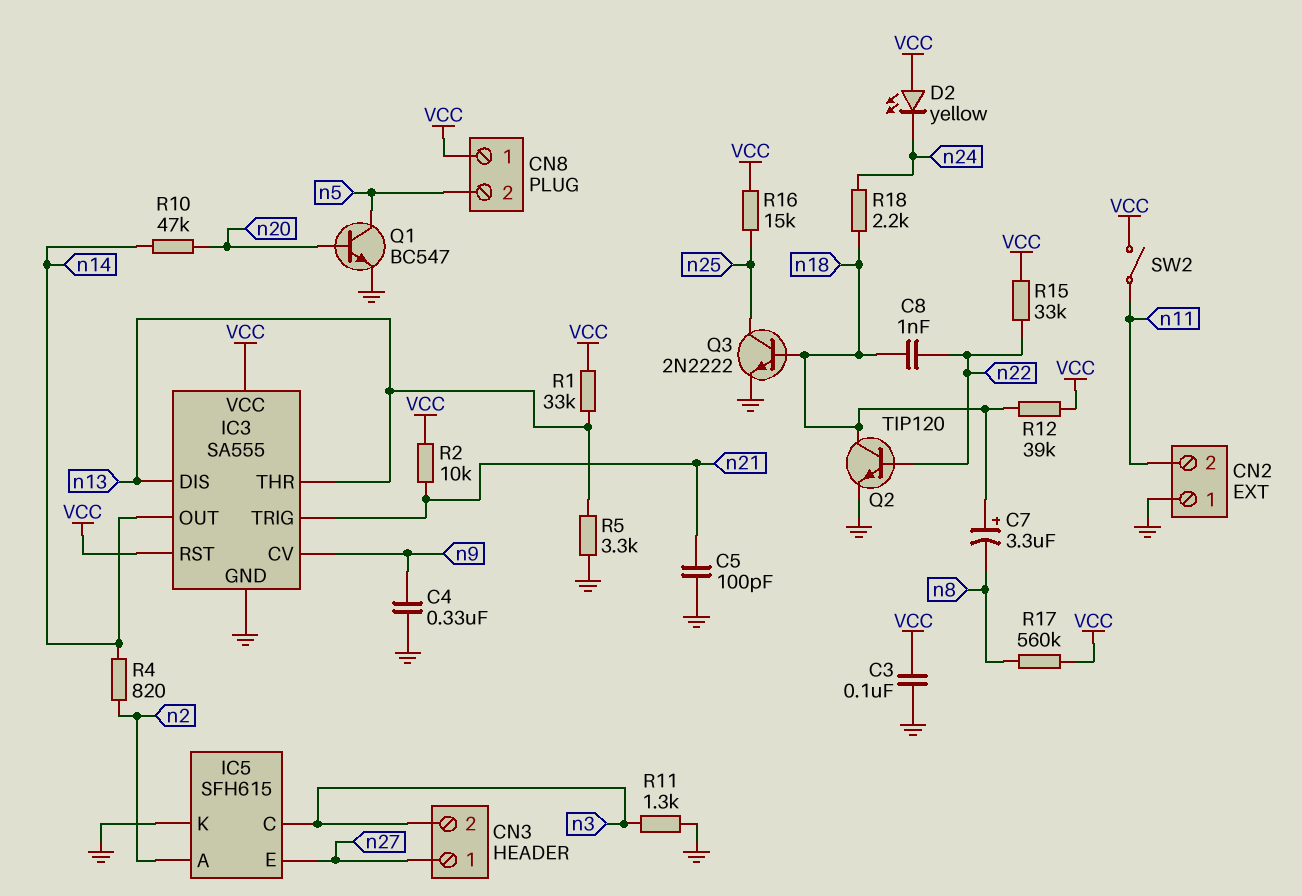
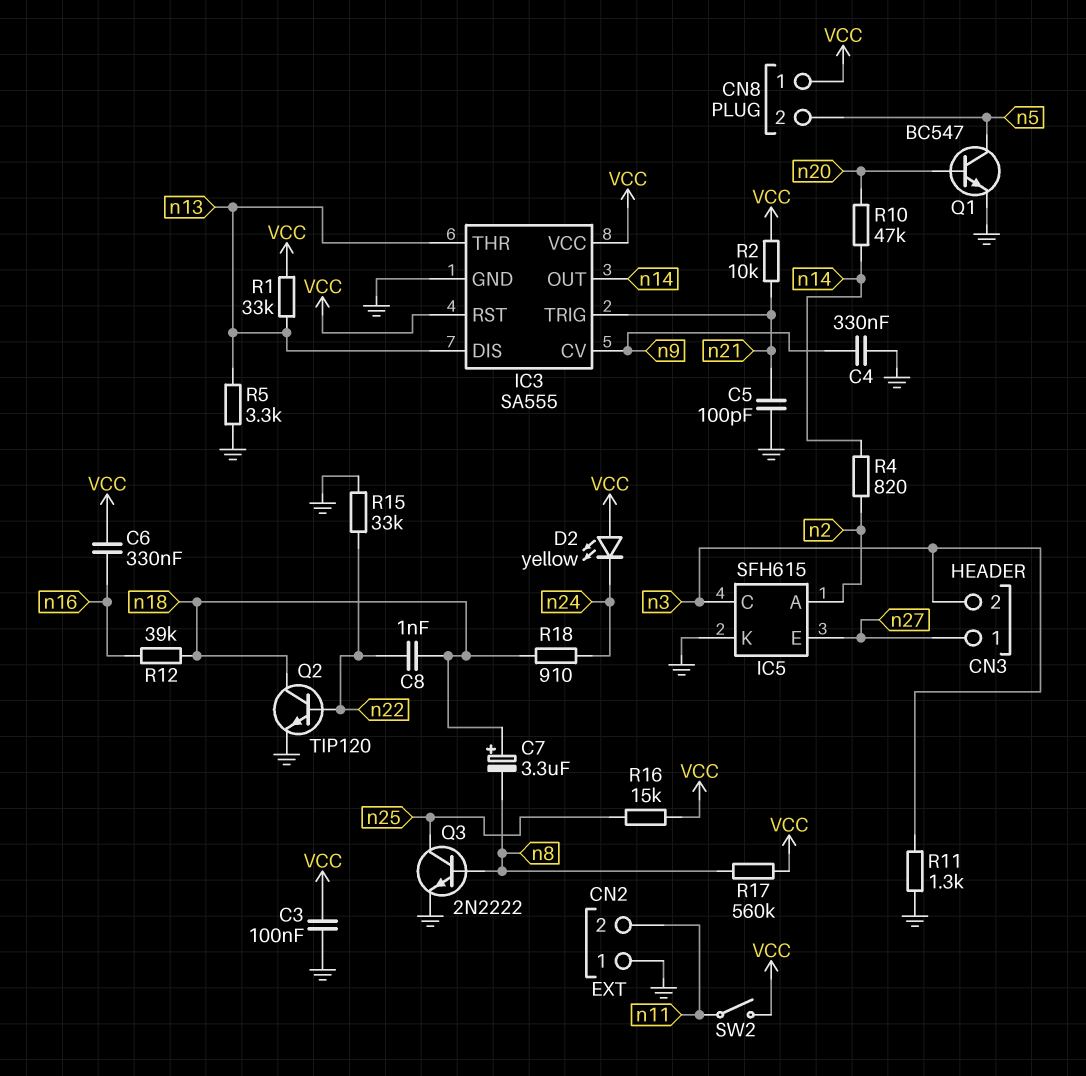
C6: none -> 330nF (VCC, n16)
Q3: NPN 2N2222 (B n18, C n25, E GND) -> NPN 2N2222 (B n8, C n25, E GND)
R12: 39k (VCC, n18) -> 39k (n16, n18)
R15: 33k (VCC, n22) -> 33k (GND, n22)
R18: 2.2k (n18, n24) -> 910 (n18, n24)

